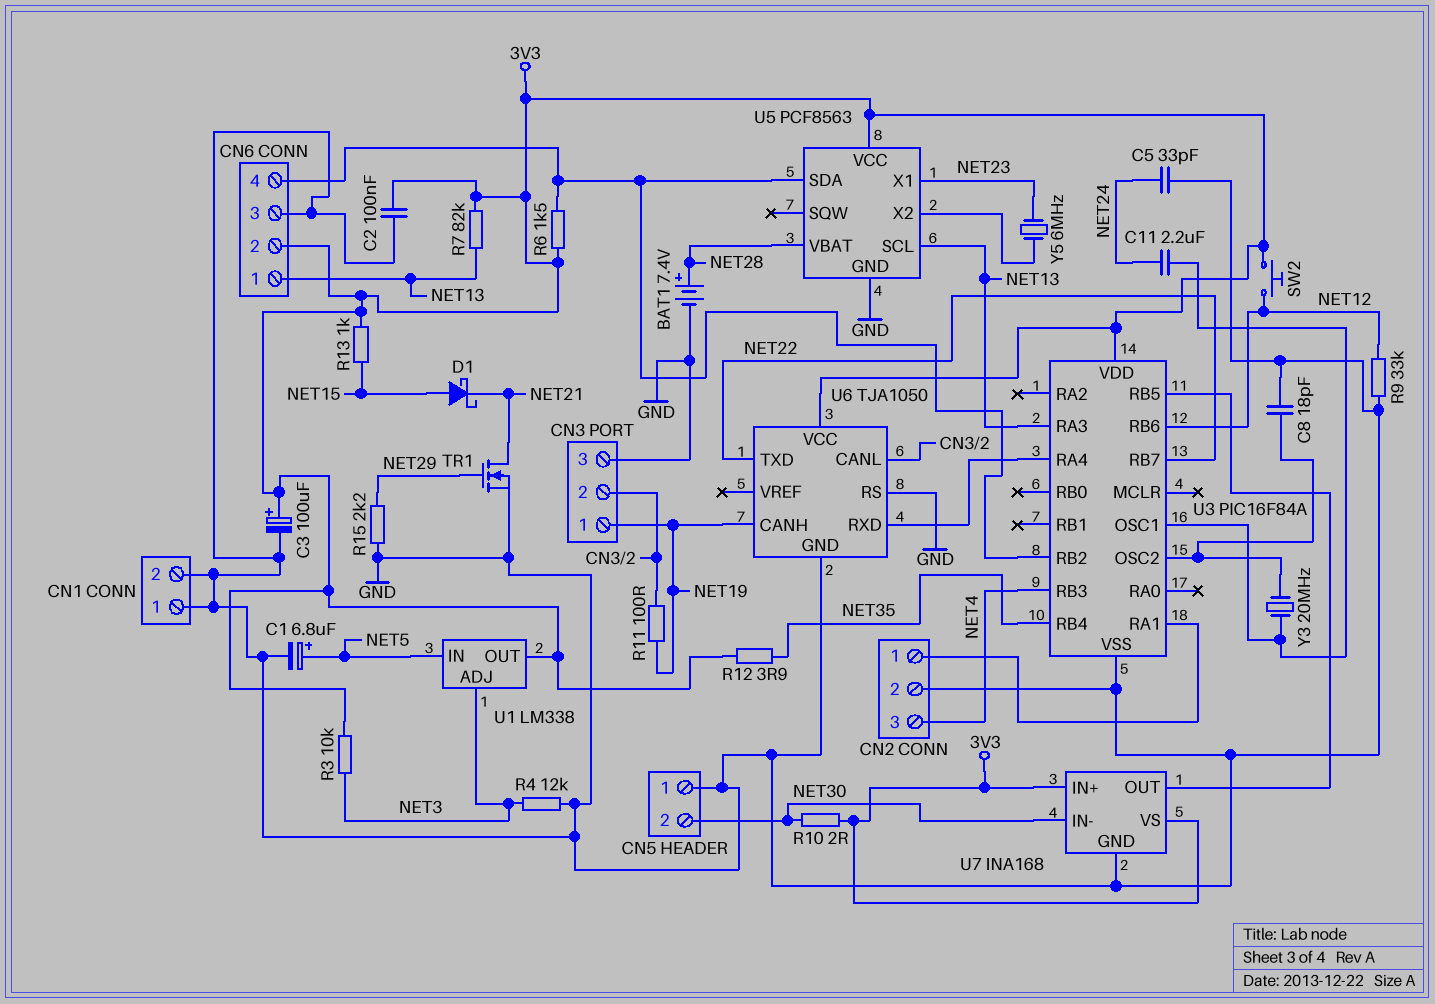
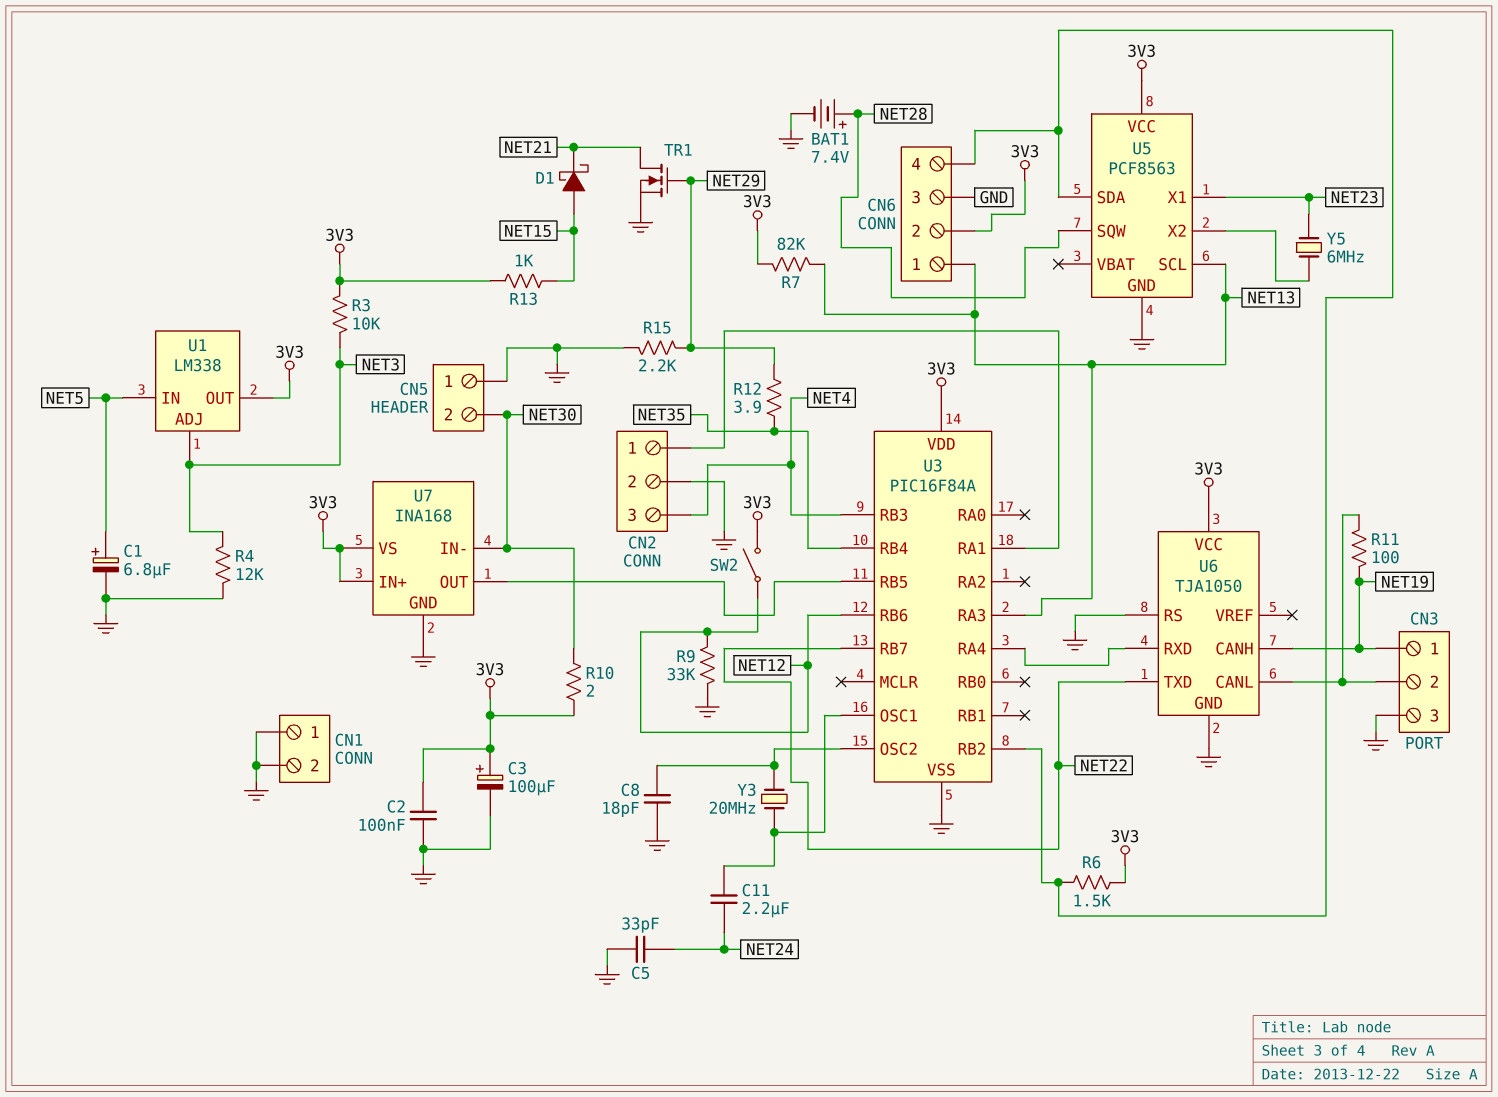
R12: 3.9 (3V3, NET35) -> 3.9 (NET29, NET35)
SW2: button (3V3, NET12) -> switch (3V3, NET12)
U5 pin SQW: none -> NET28
U5 pin VBAT: NET28 -> none

